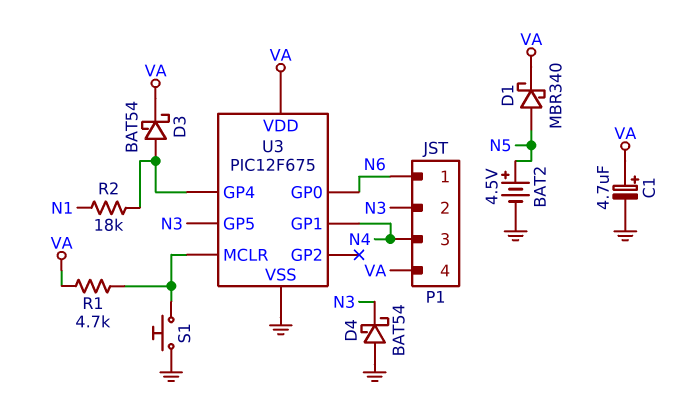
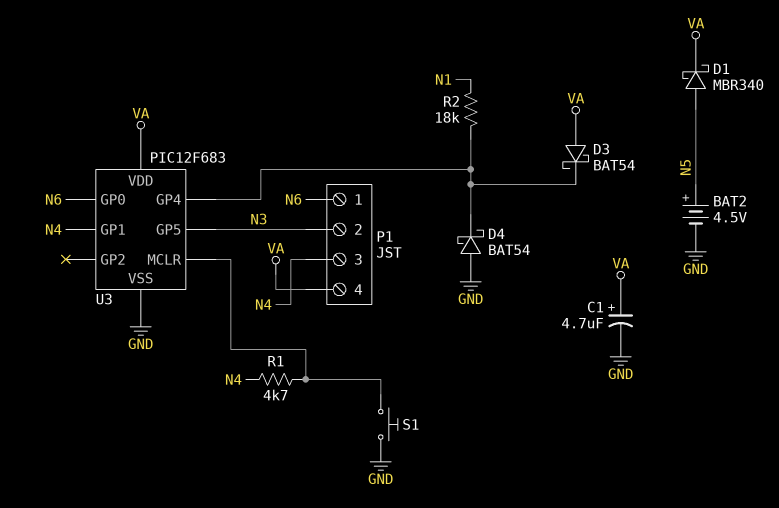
D3: schottky BAT54 (A U3/GP4, K VA) -> schottky BAT54 (A VA, K U3/GP4)
D4: schottky BAT54 (A GND, K N3) -> schottky BAT54 (A GND, K U3/GP4)
R1: 4.7k (U3/MCLR, VA) -> 4.7k (N4, U3/MCLR)
U3: PIC12F675 -> PIC12F683

